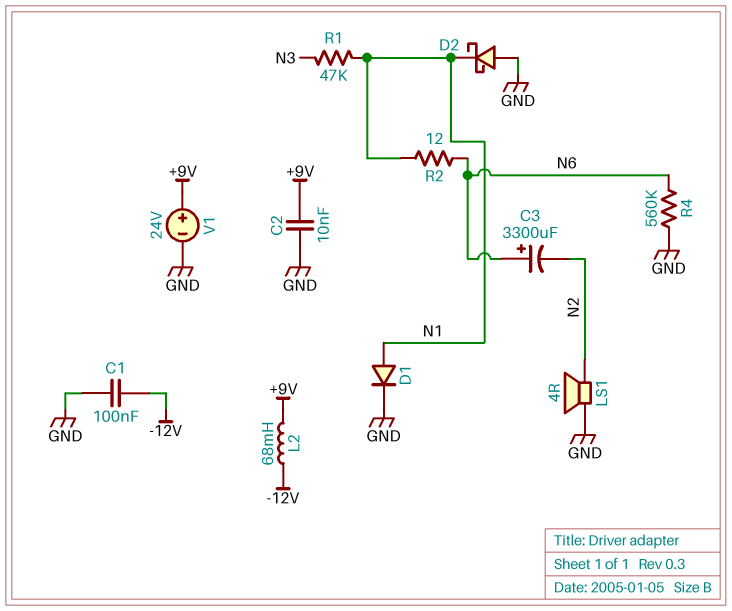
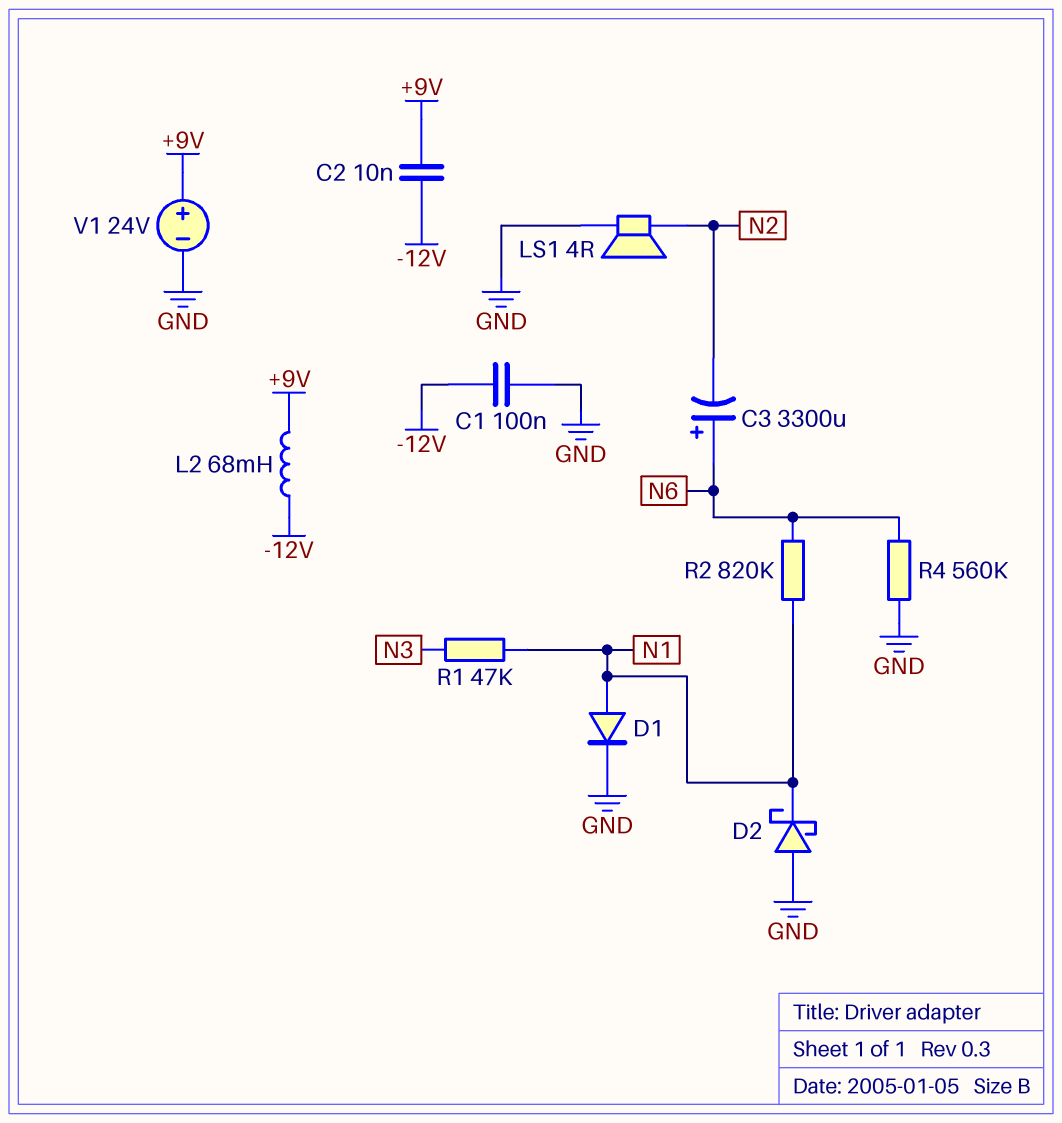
C2: 10nF (+9V, GND) -> 10nF (+9V, -12V)
R2: 12 (N1, N6) -> 820k (N1, N6)

